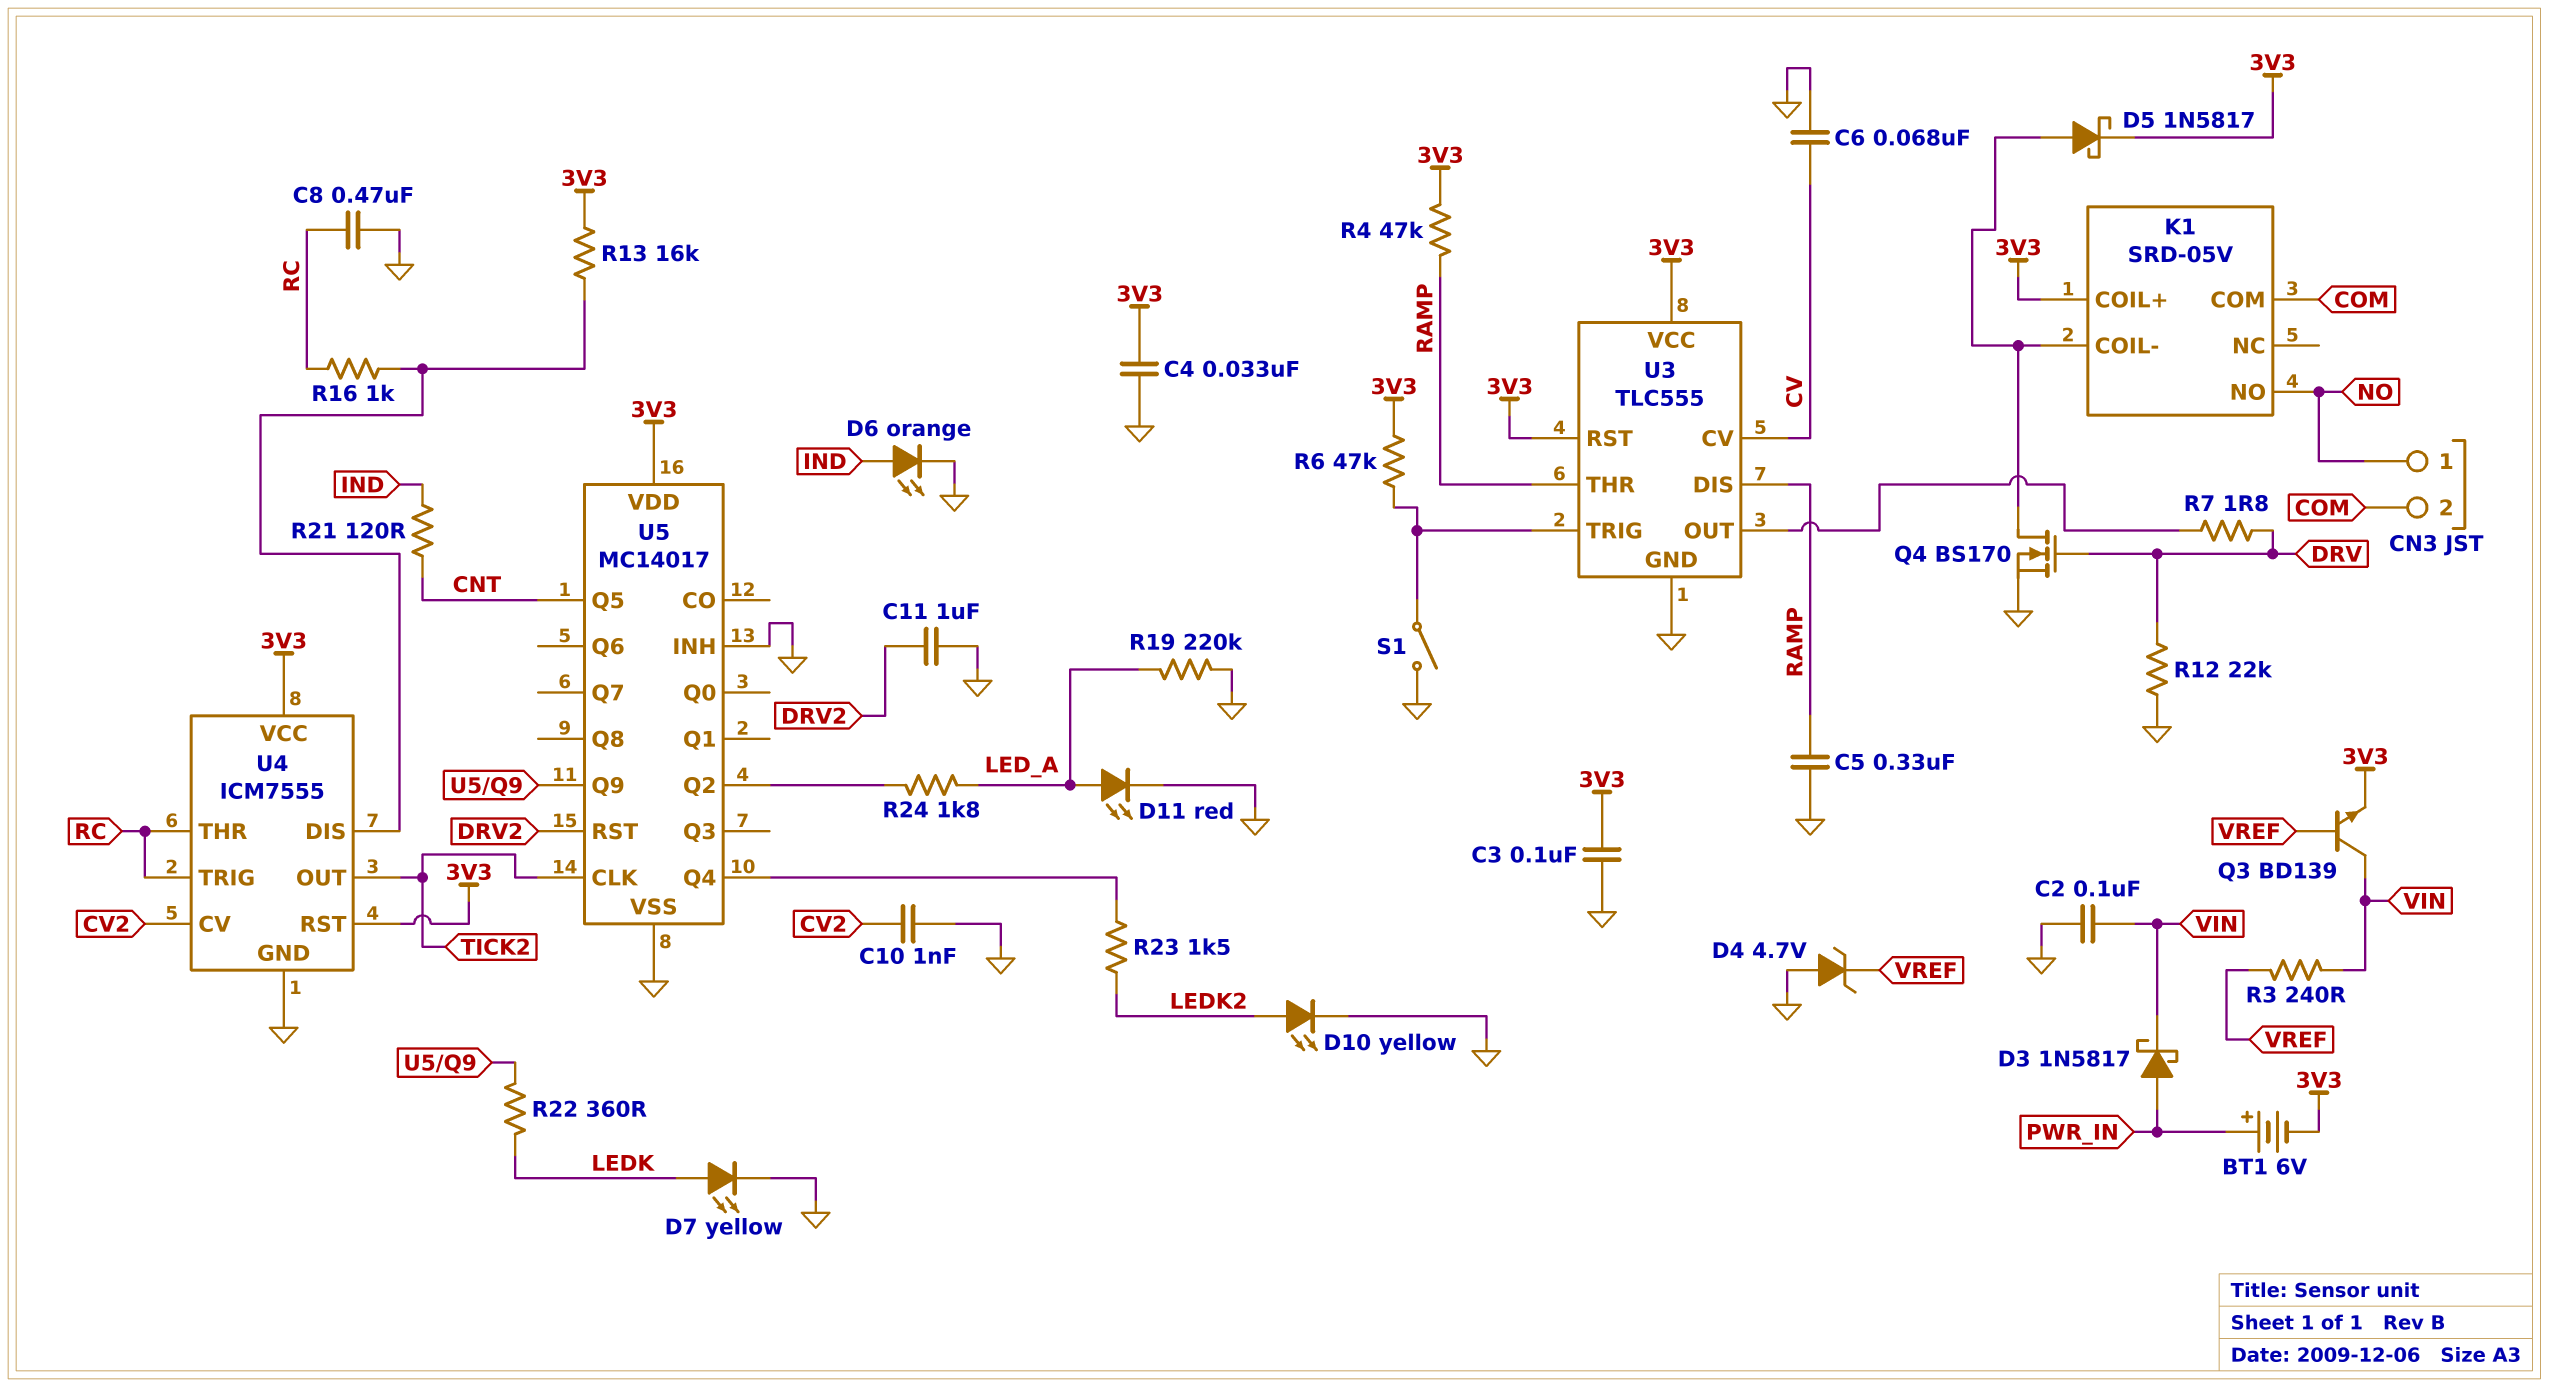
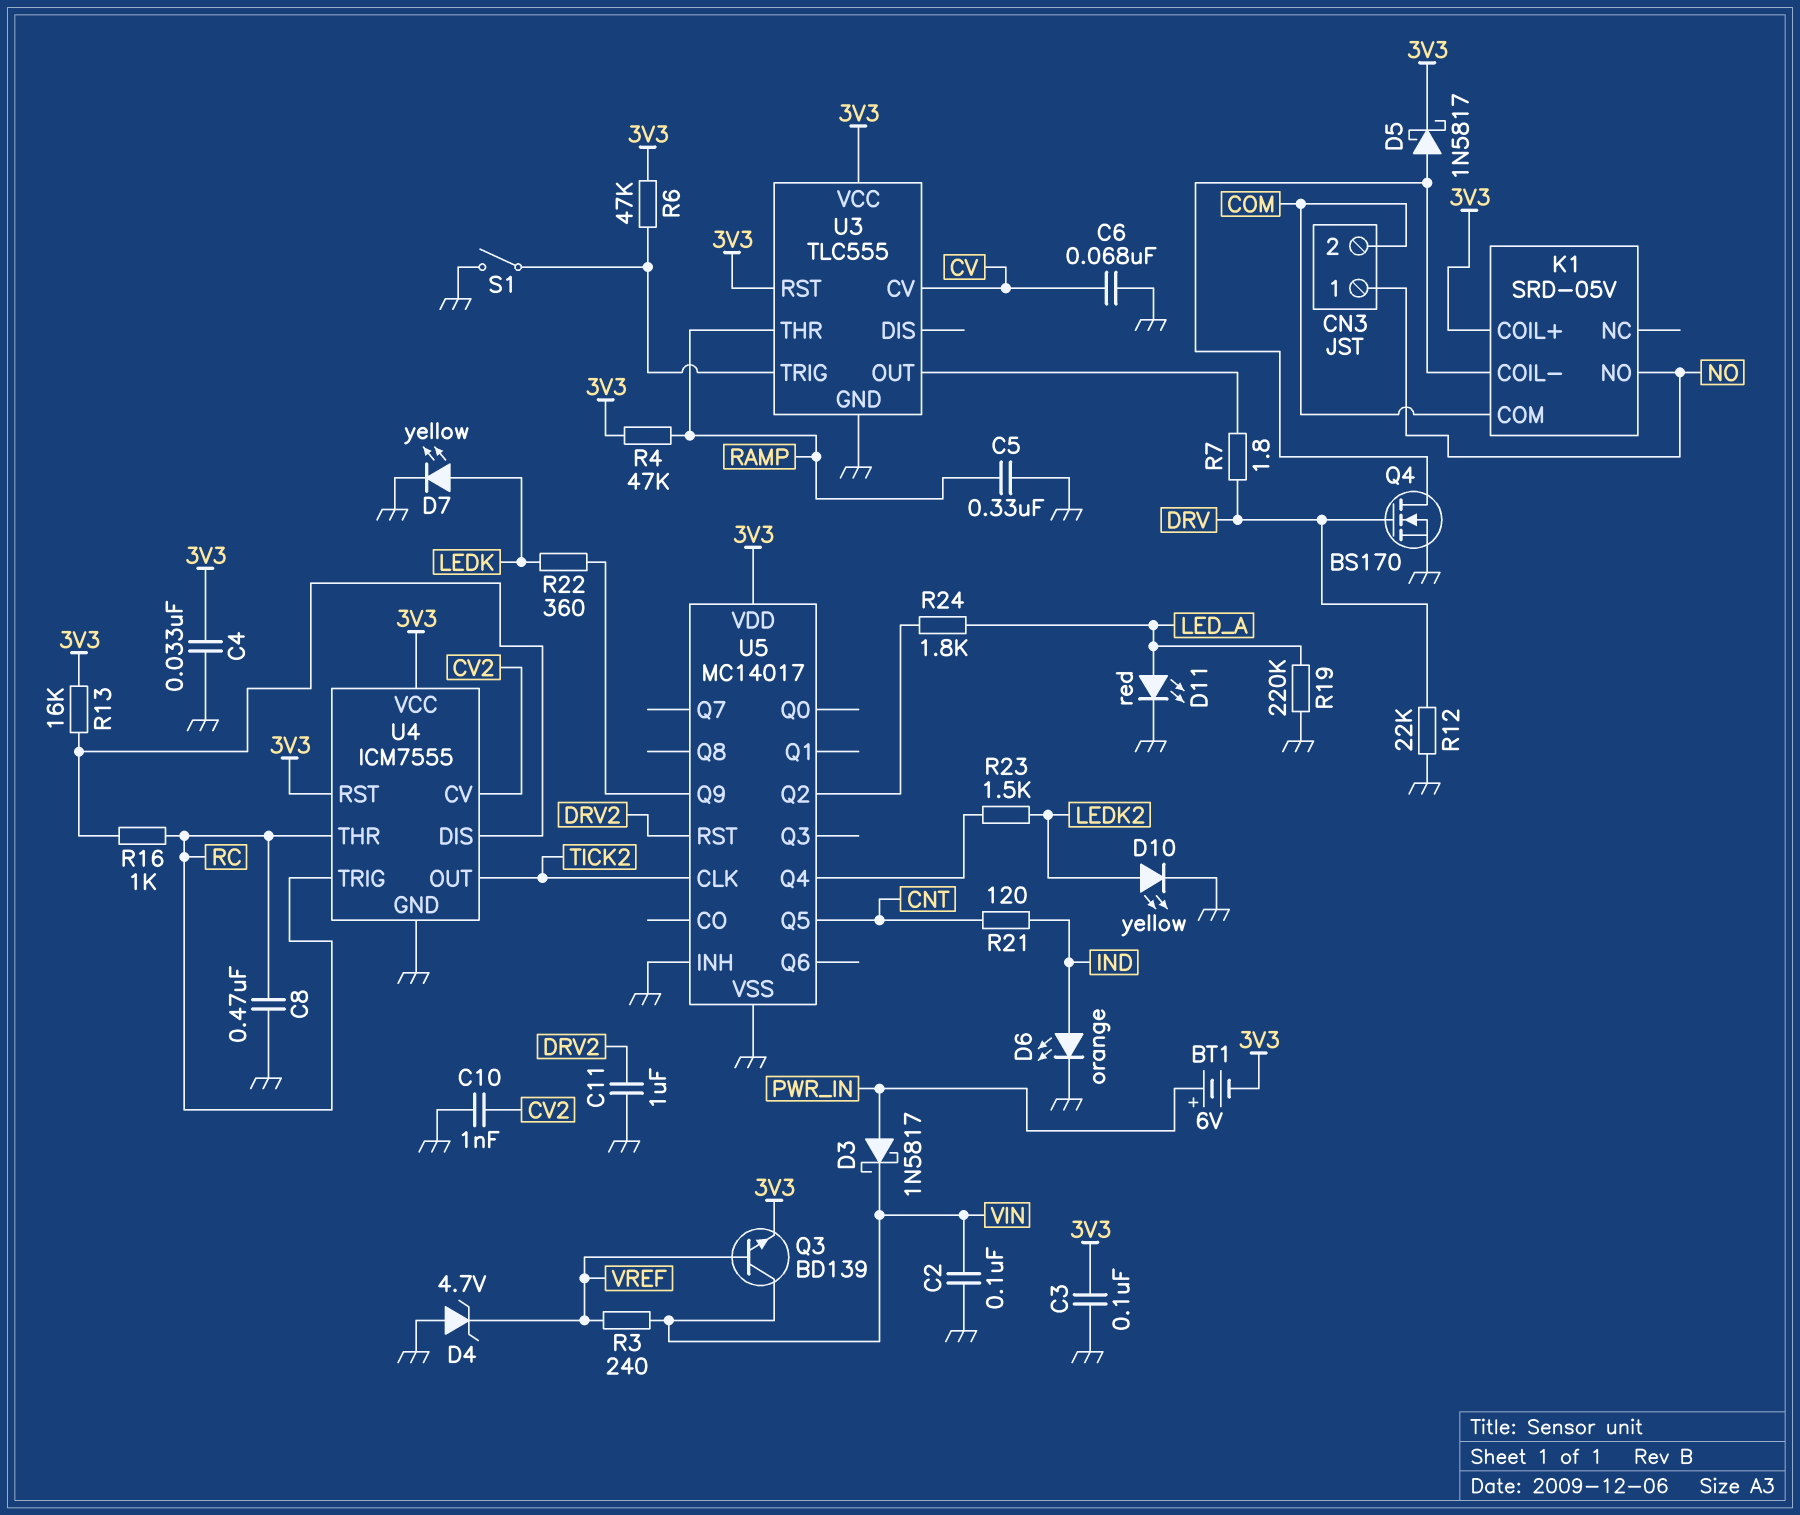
U3 pin DIS: RAMP -> none

